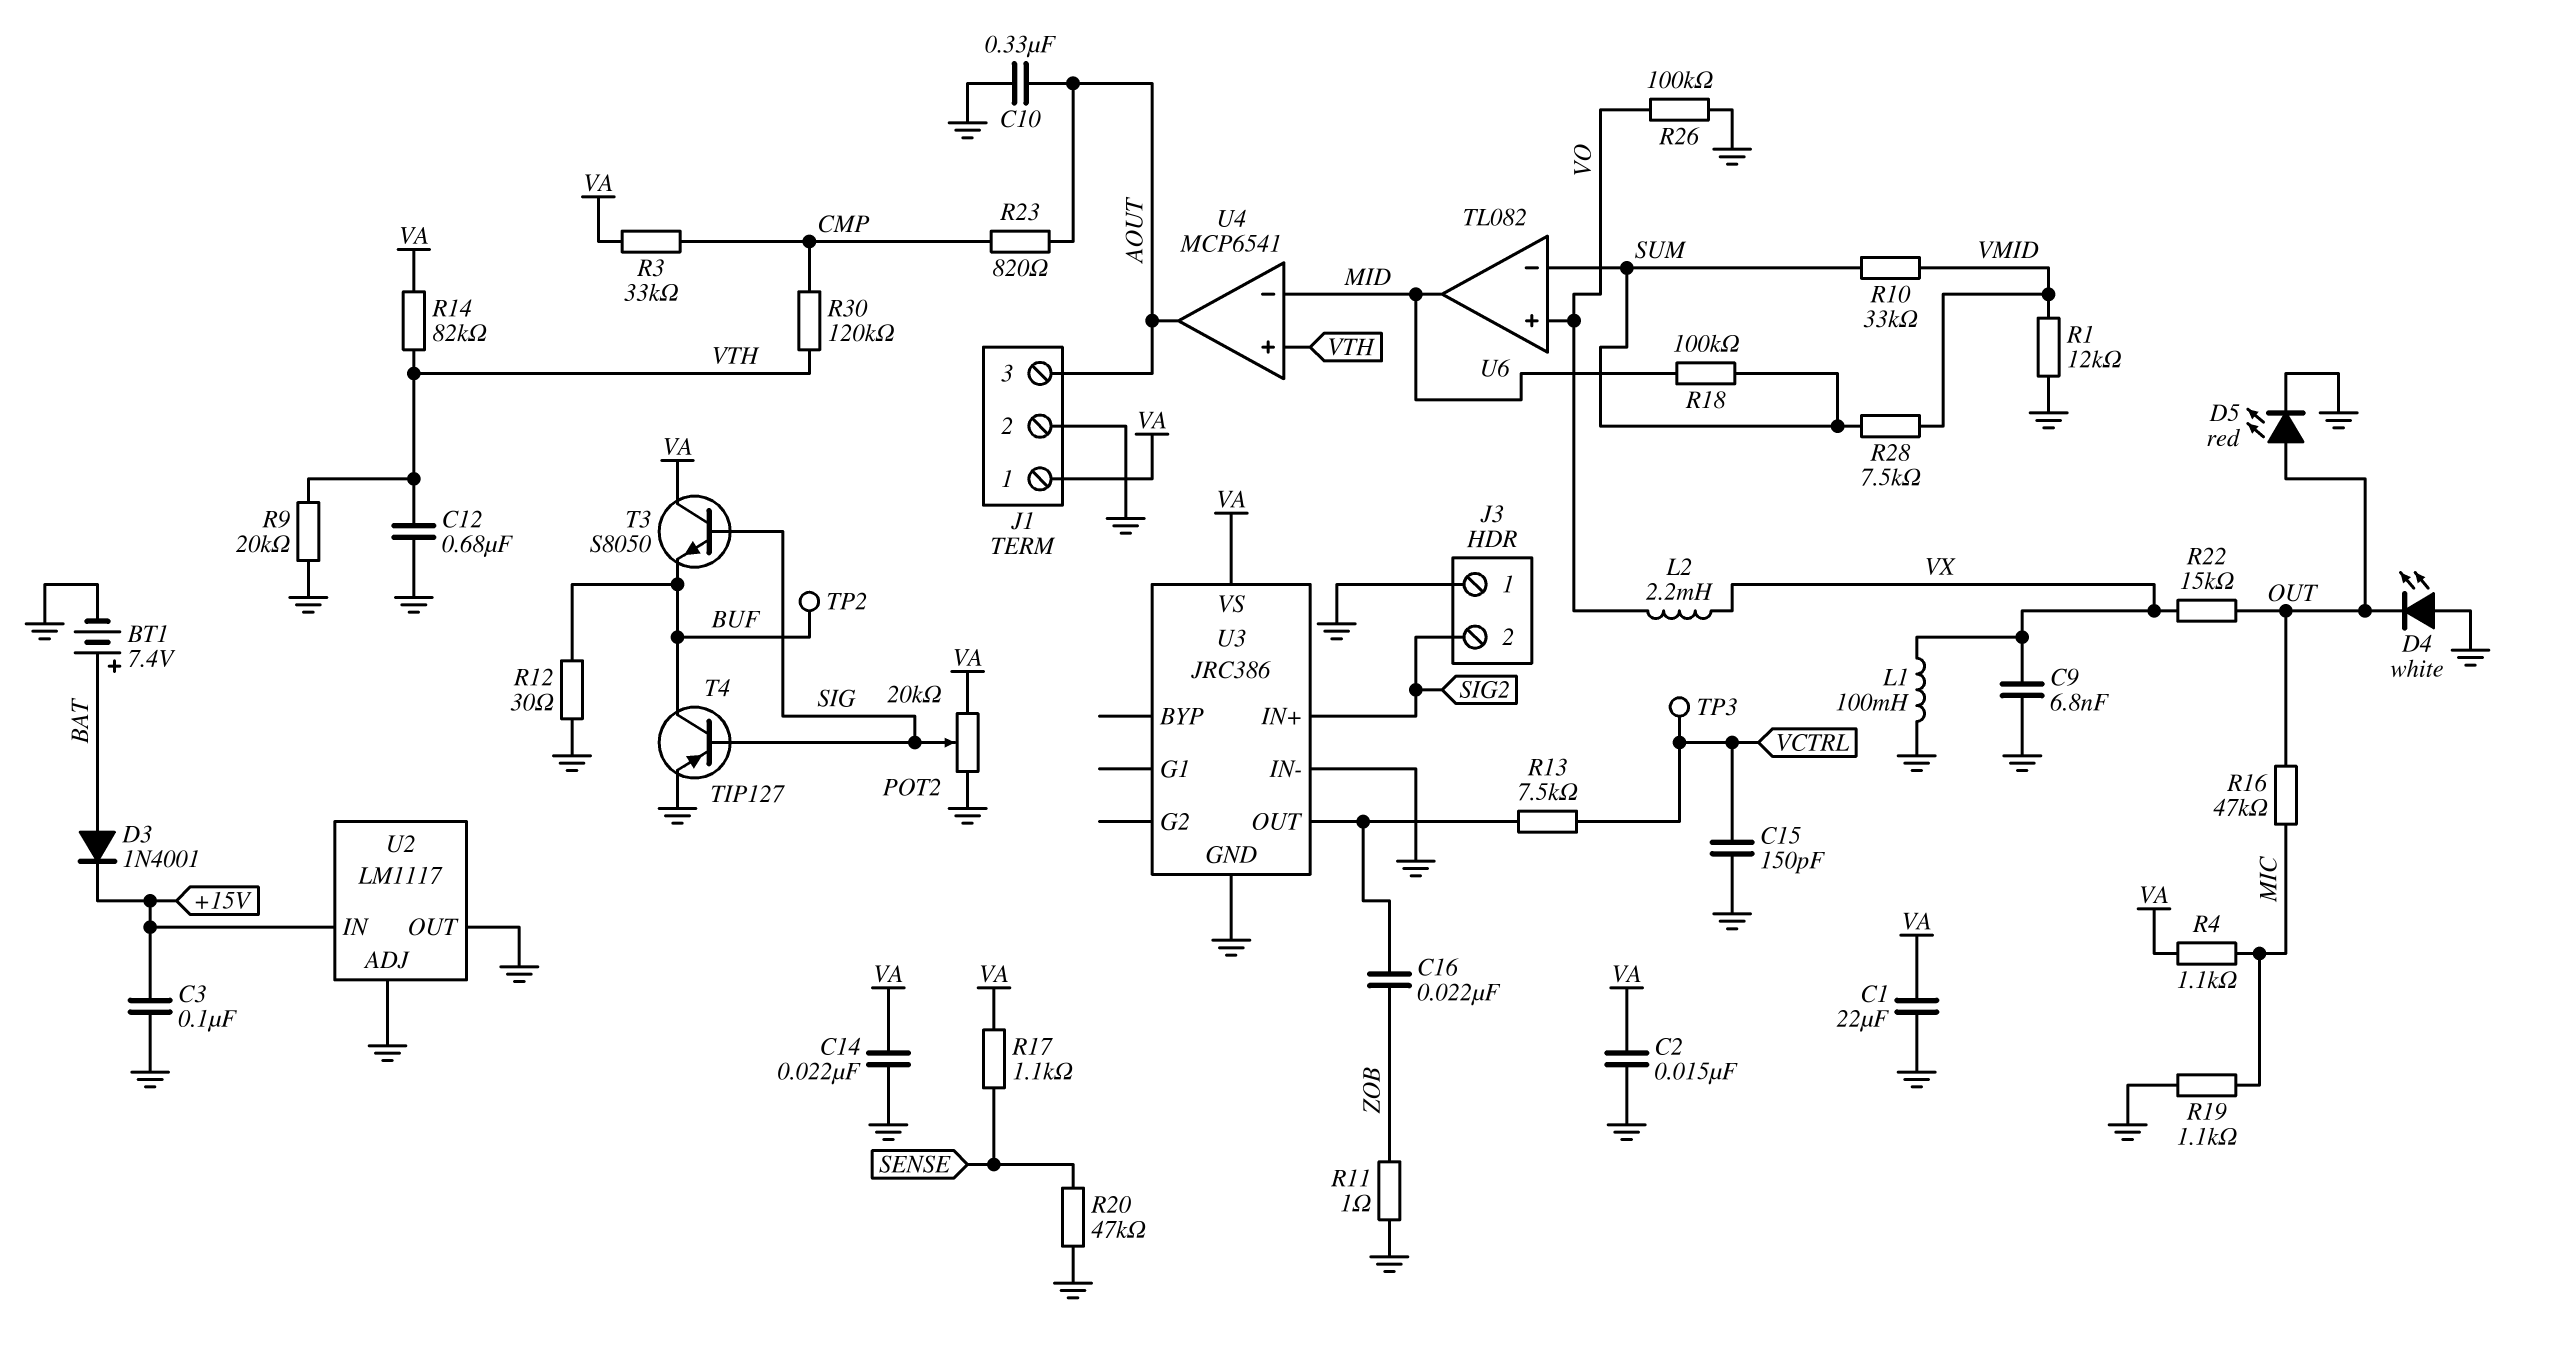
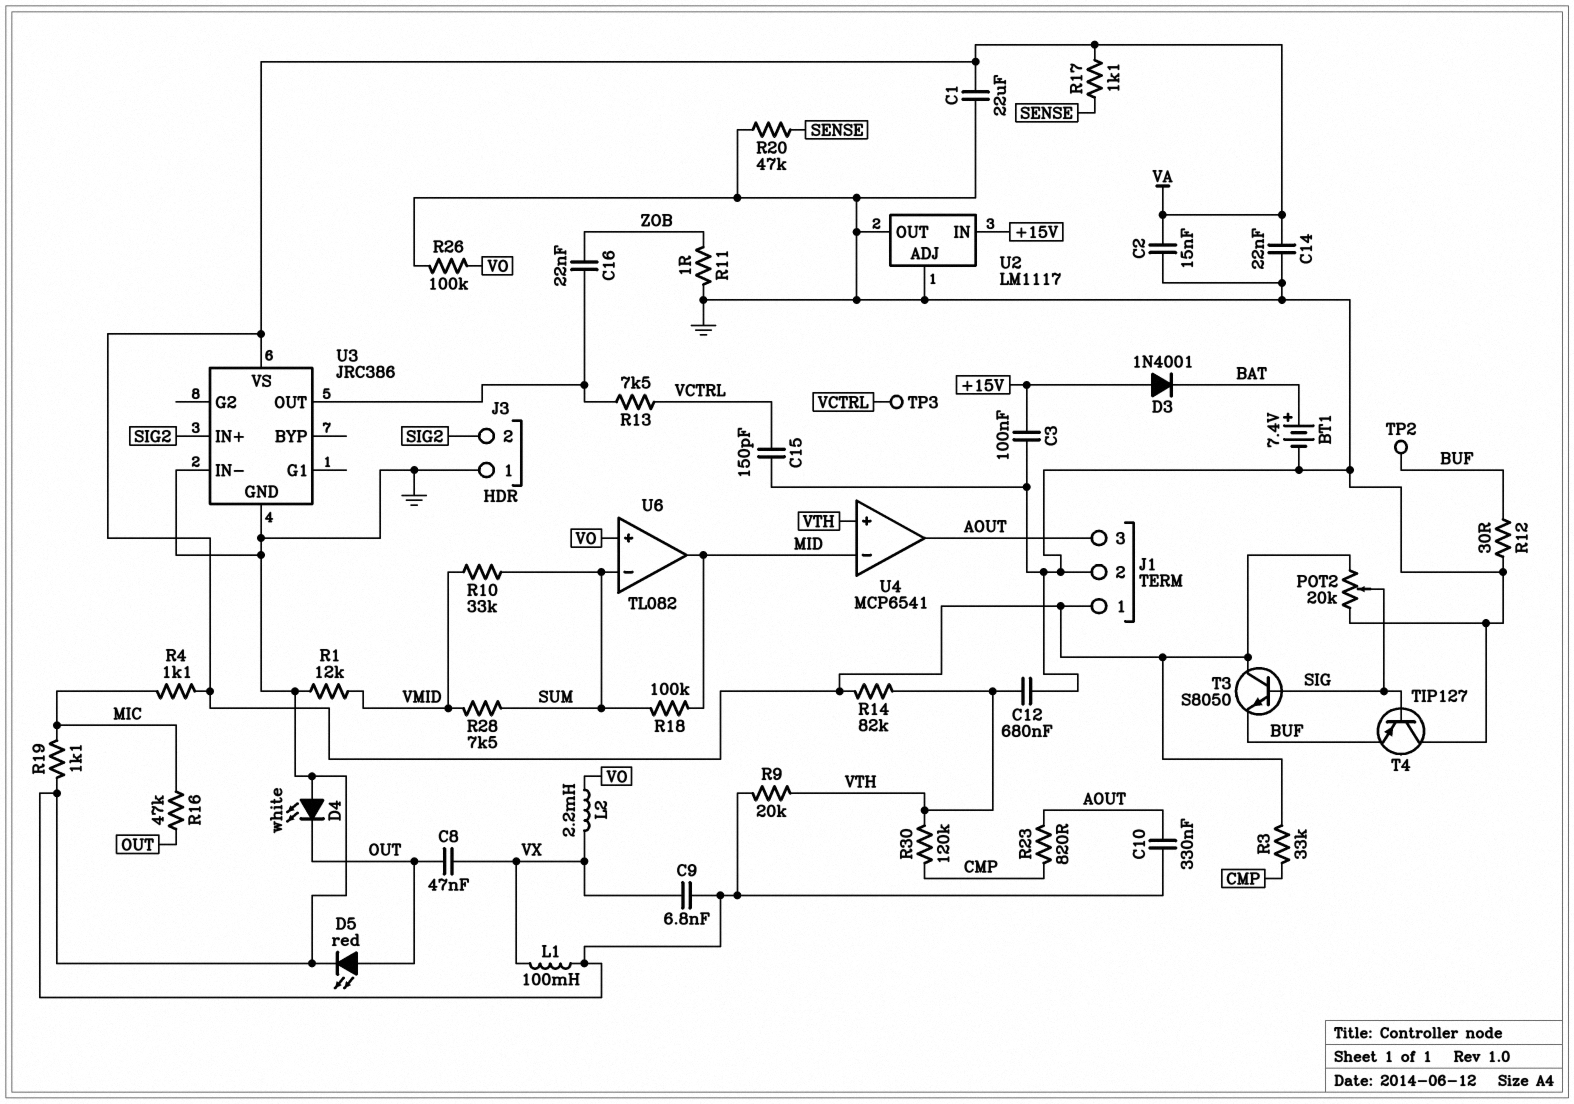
C8: none -> 47nF (OUT, VX)
D3: diode 1N4001 (A BAT, K +15V) -> diode 1N4001 (A +15V, K BAT)
R22: 15k (OUT, VX) -> none
T4: PNP TIP127 (B SIG, C BUF, E GND) -> PNP TIP127 (B SIG, C GND, E BUF)

